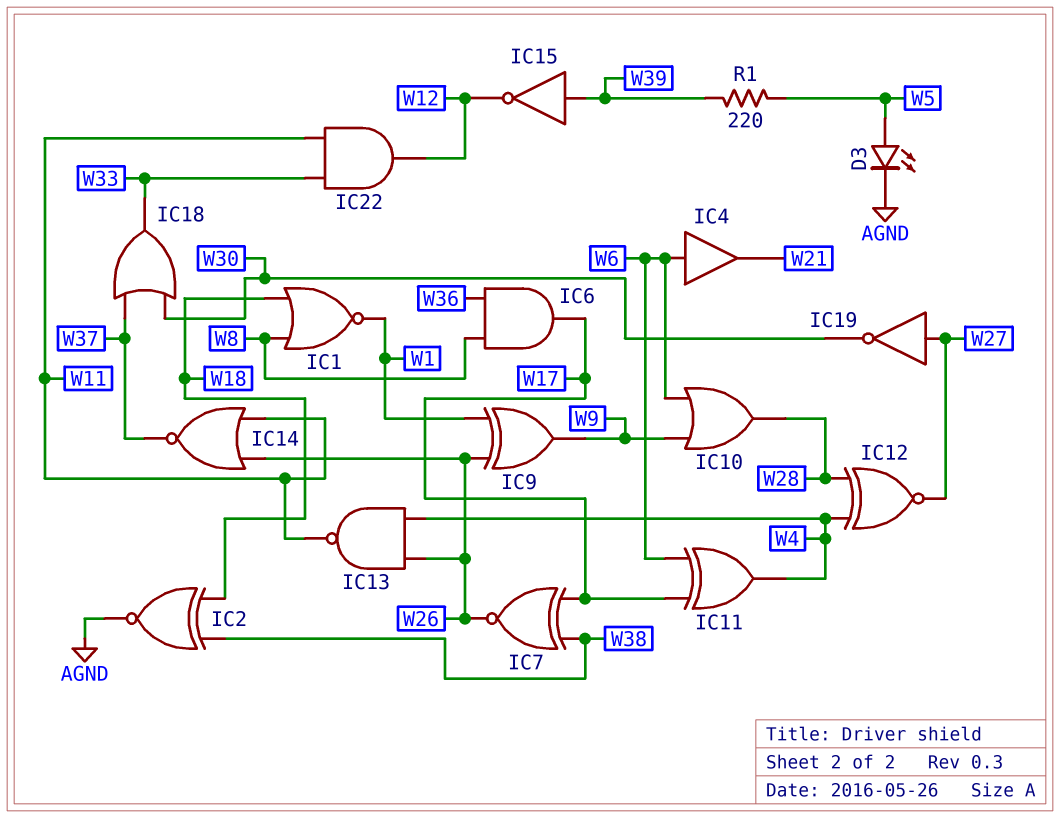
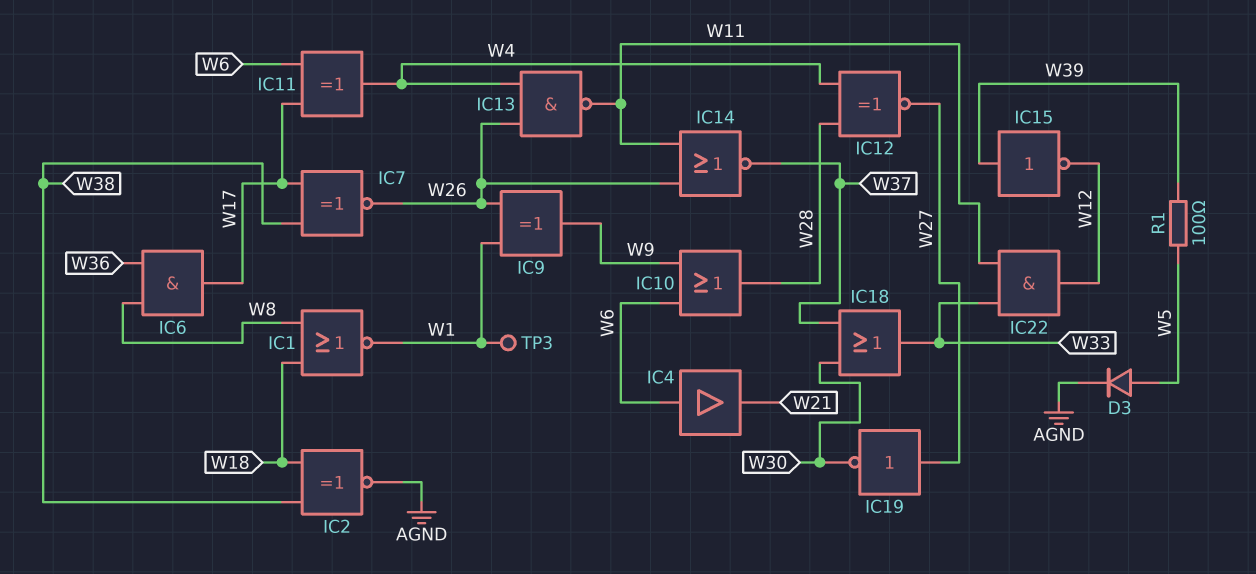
D3: LED (A W5, K AGND) -> diode (A W5, K AGND)
R1: 220 (W5, W39) -> 100 (W5, W39)
TP3: none -> test point (W1)

